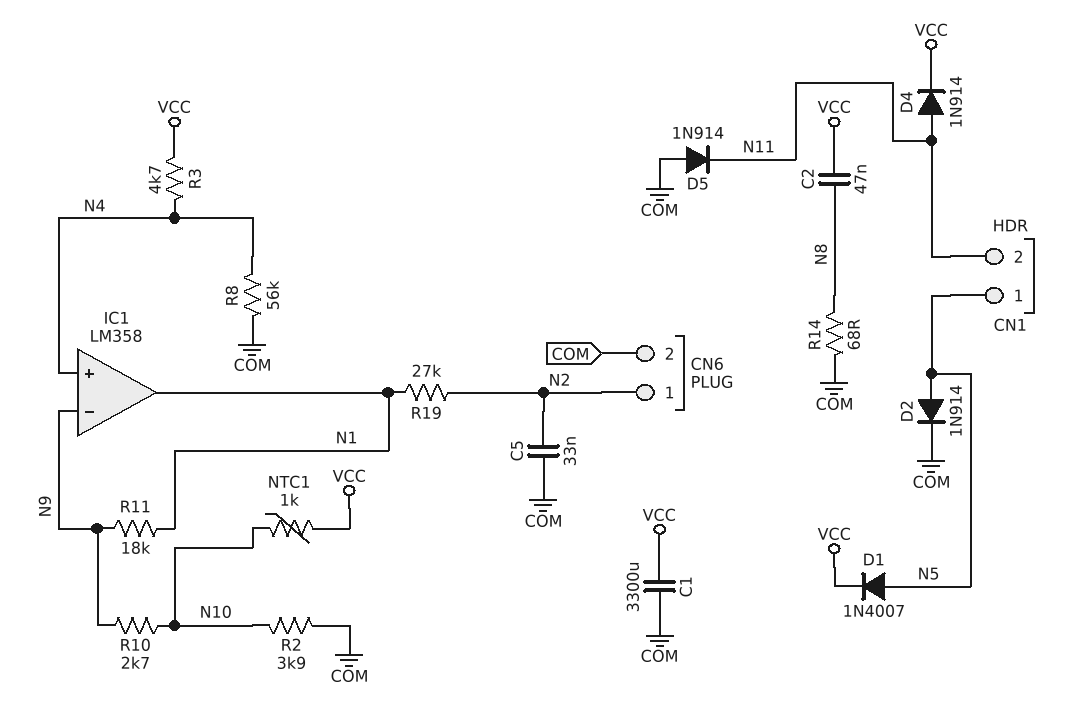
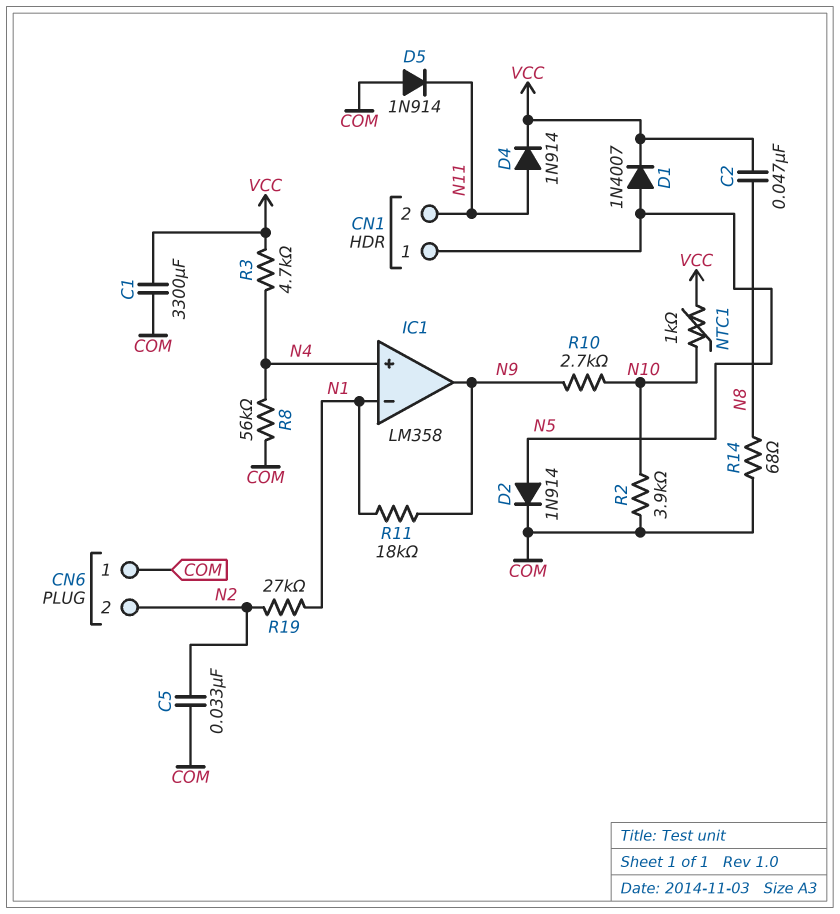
CN6 pin 1: N2 -> COM
CN6 pin 2: COM -> N2
IC1 pin in-: N9 -> N1
IC1 pin out: N1 -> N9

